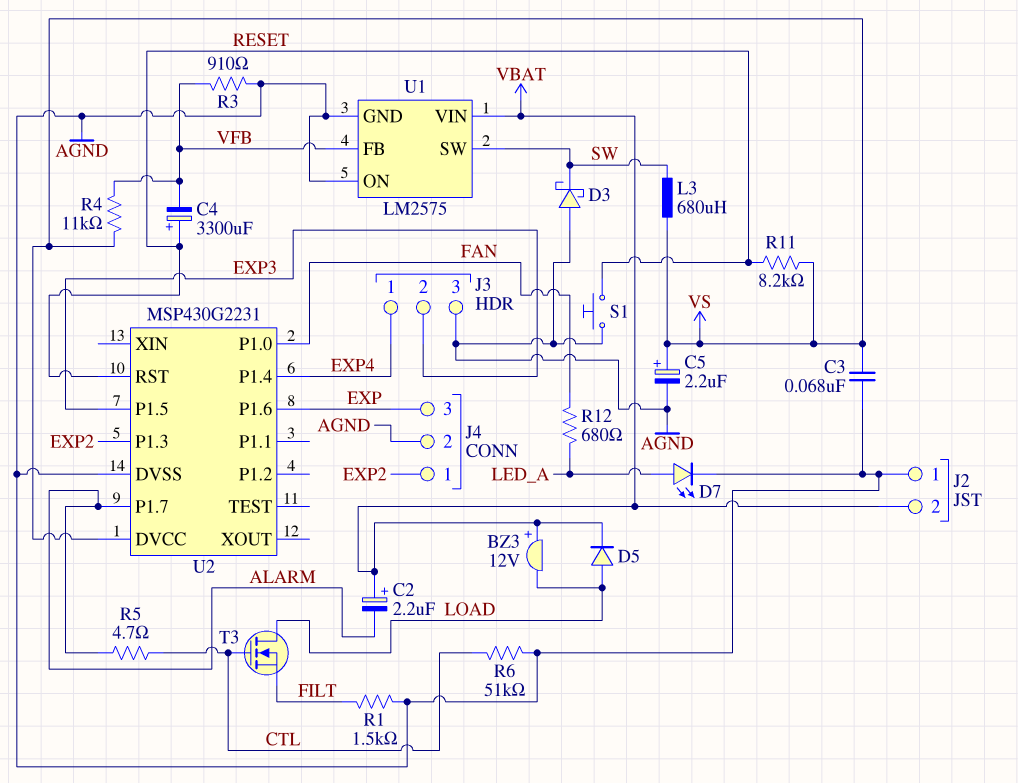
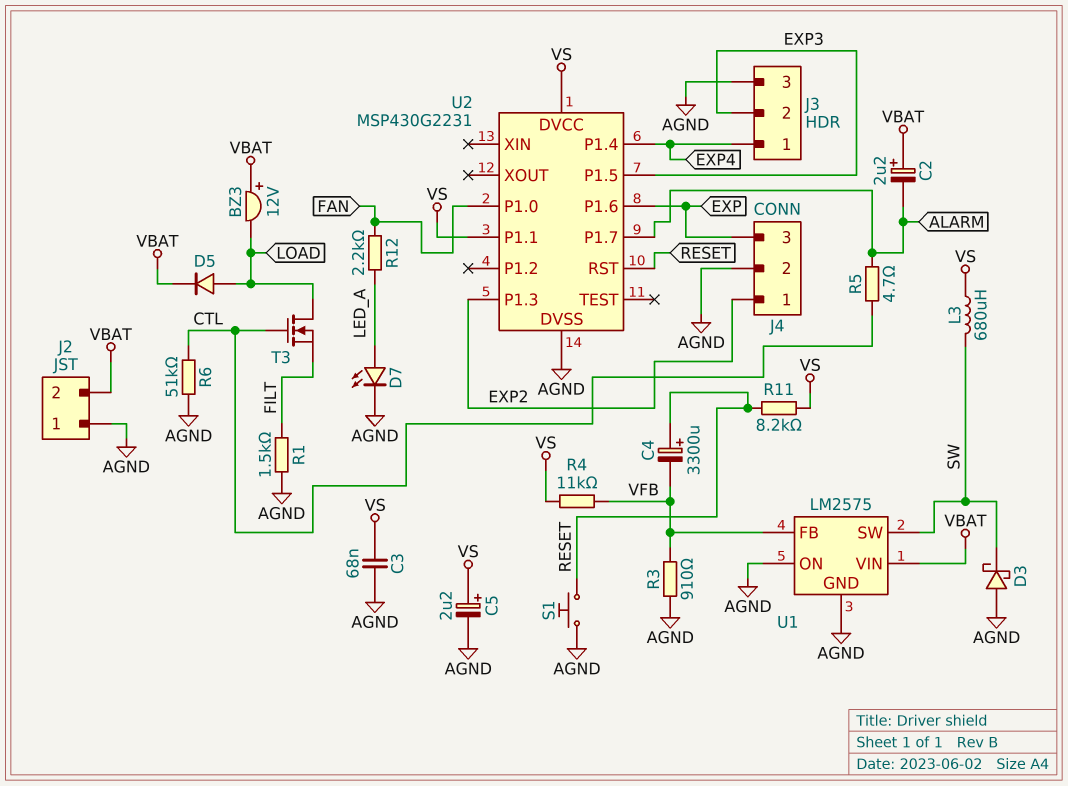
R12: 680 (FAN, LED_A) -> 2.2k (FAN, LED_A)
U2 pin P1.1: none -> VS

